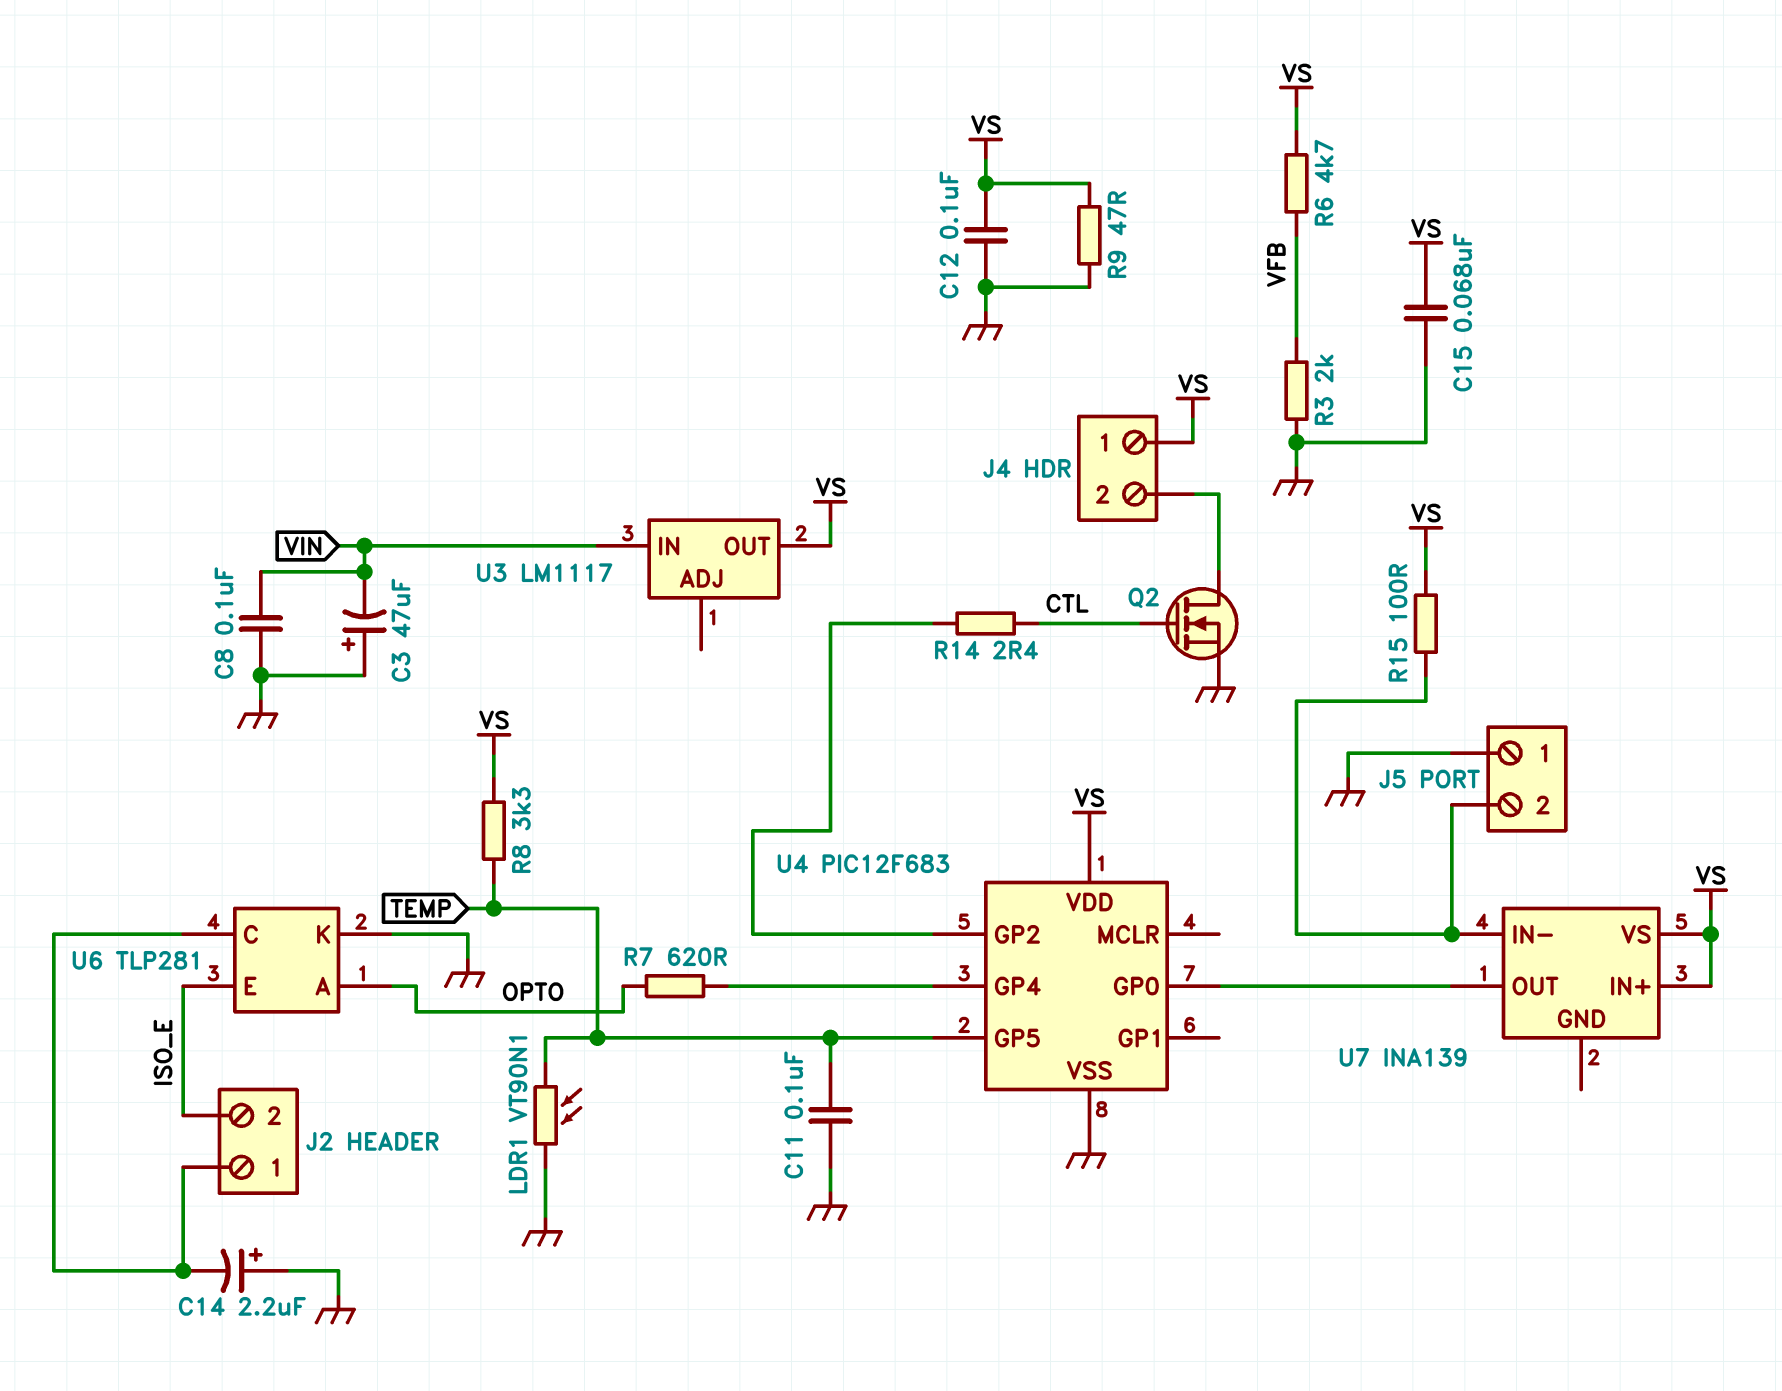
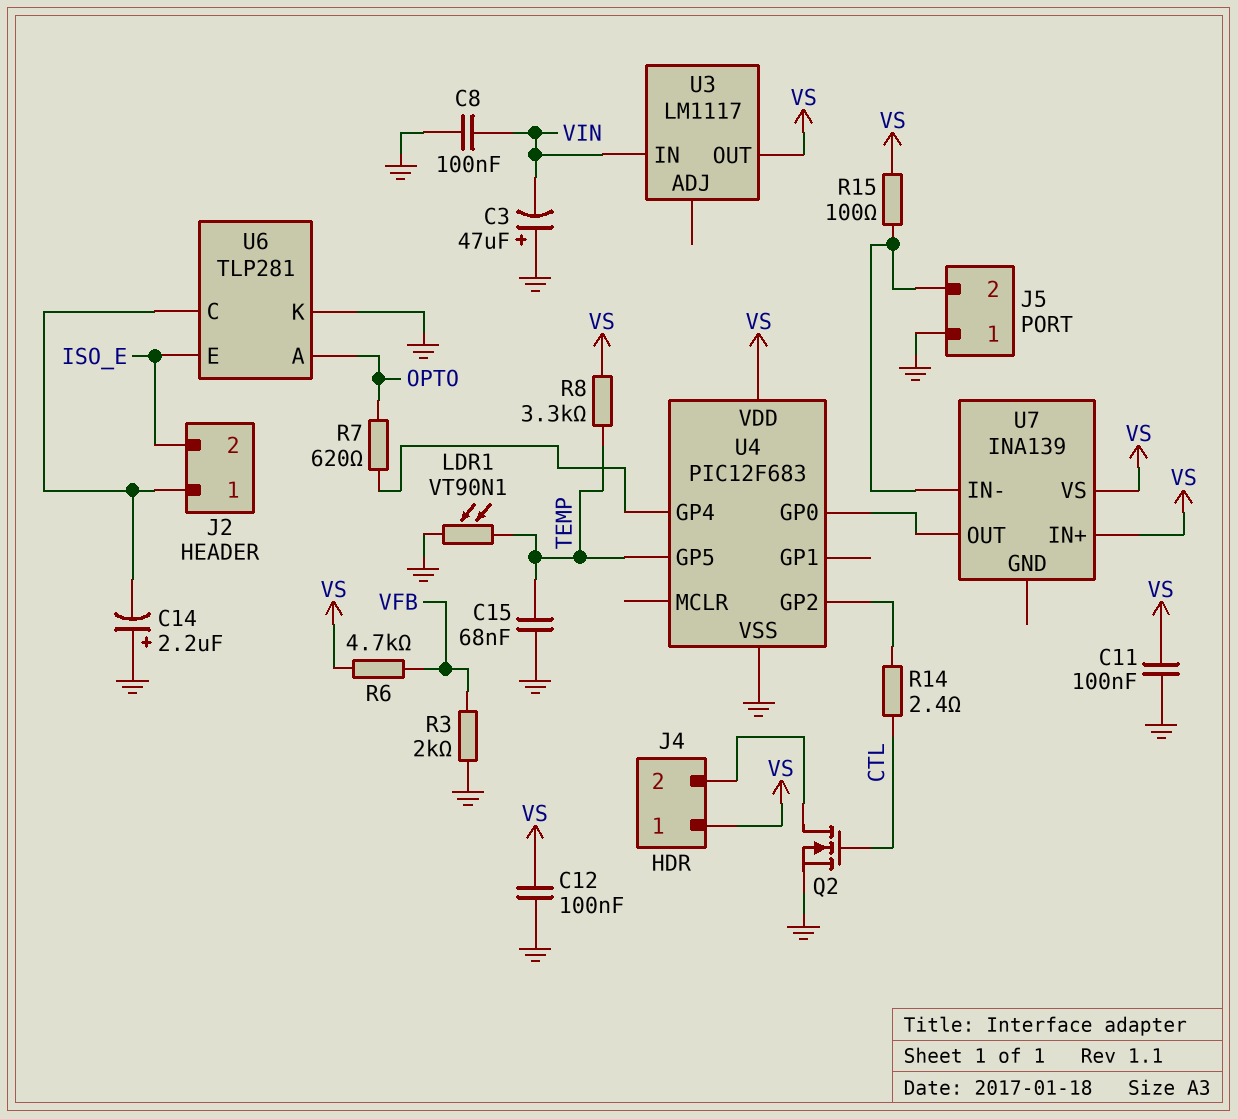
C11: 100nF (GND, TEMP) -> 100nF (GND, VS)
C15: 68nF (GND, VS) -> 68nF (GND, TEMP)
R9: 47 (GND, VS) -> none

